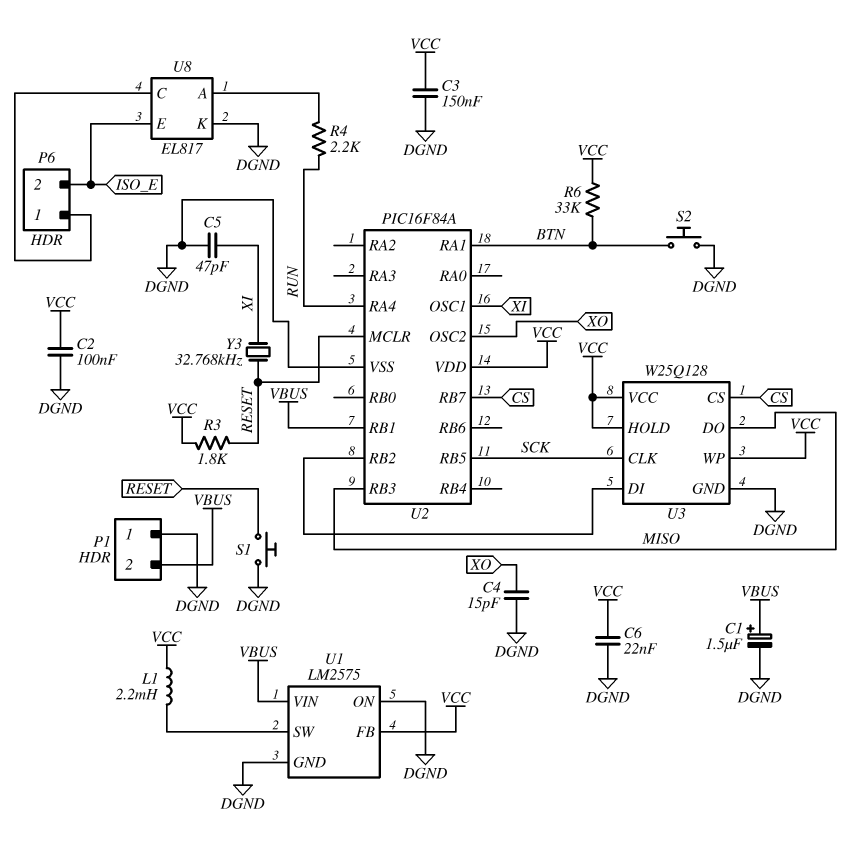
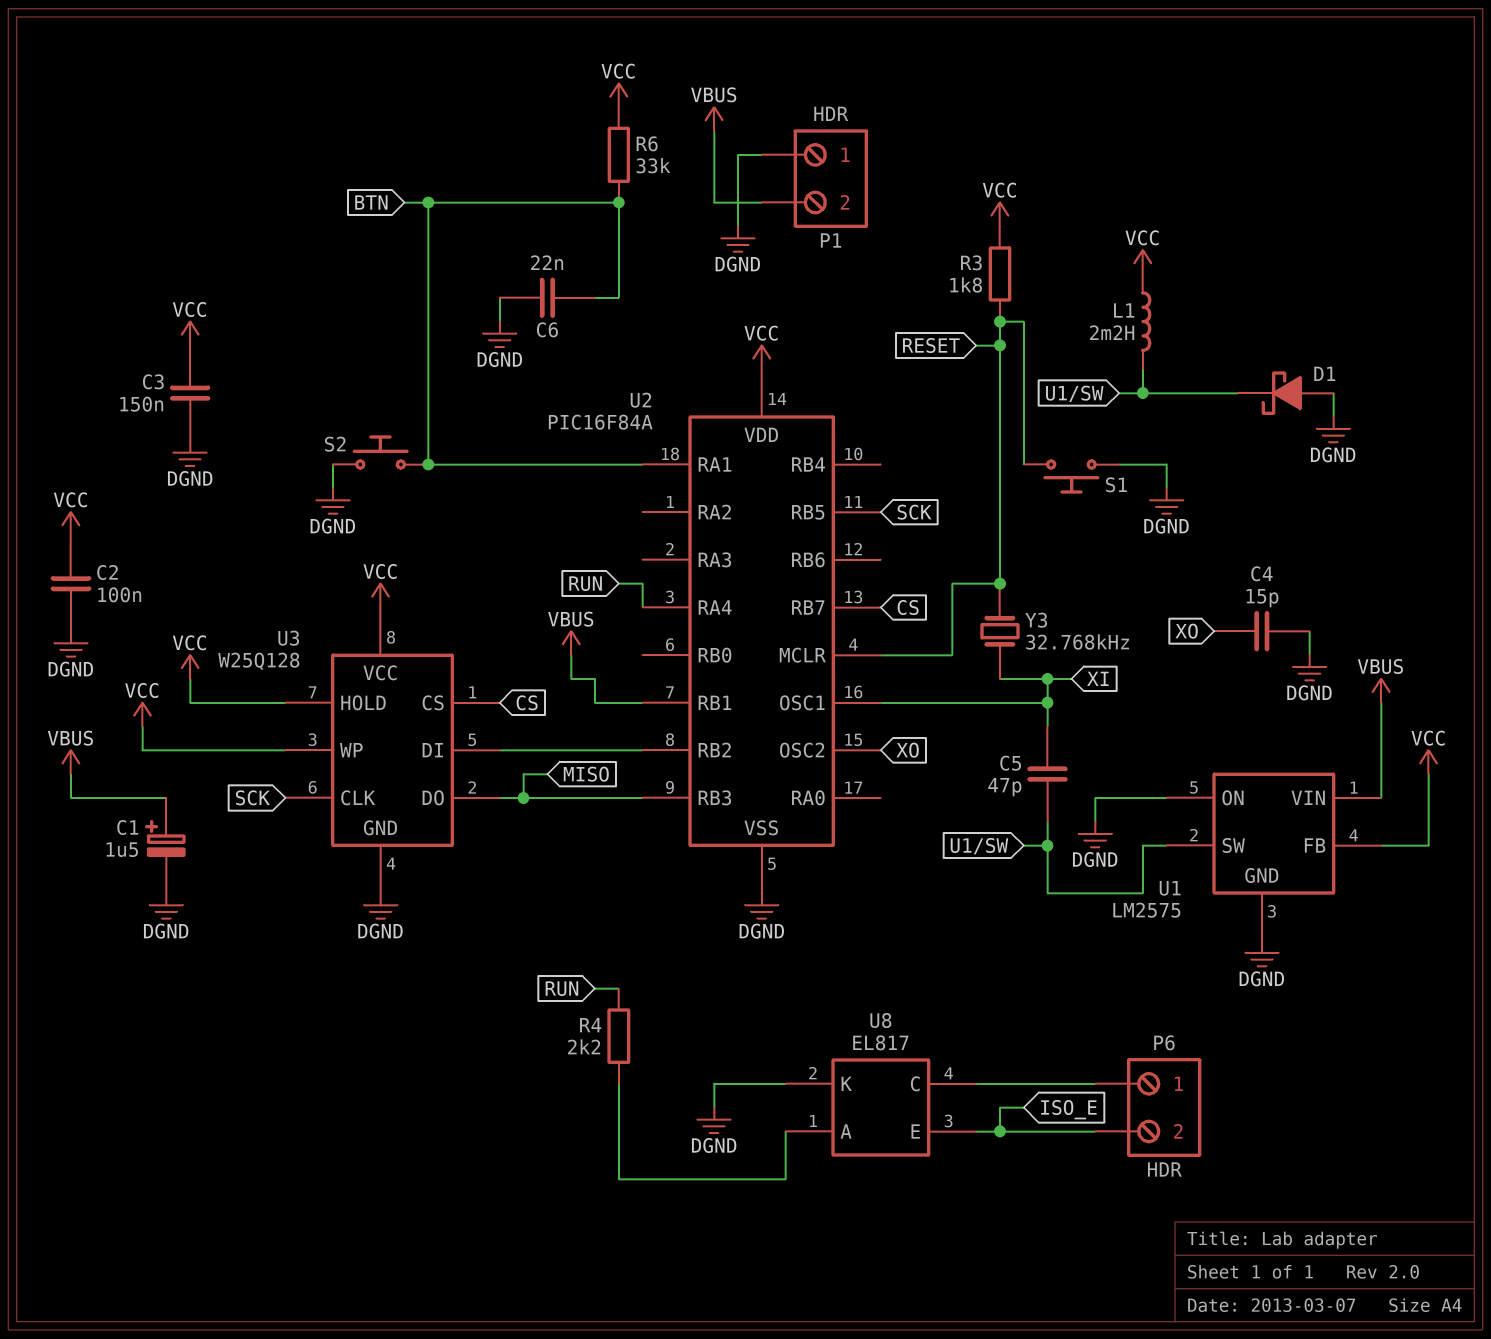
C5: 47pF (DGND, XI) -> 47pF (U1/SW, XI)
C6: 22nF (DGND, VCC) -> 22nF (BTN, DGND)
D1: none -> schottky (A DGND, K U1/SW)

